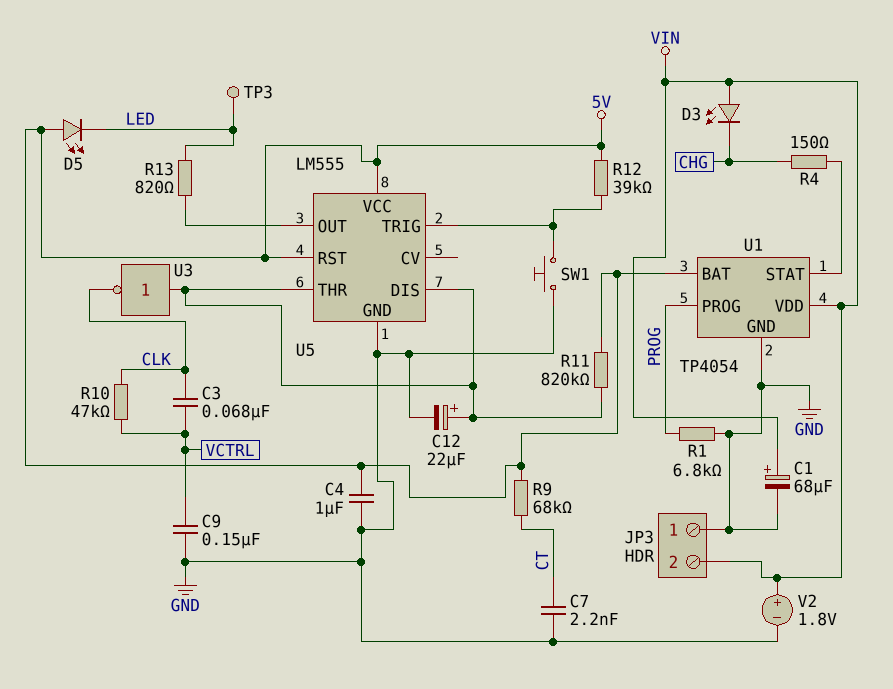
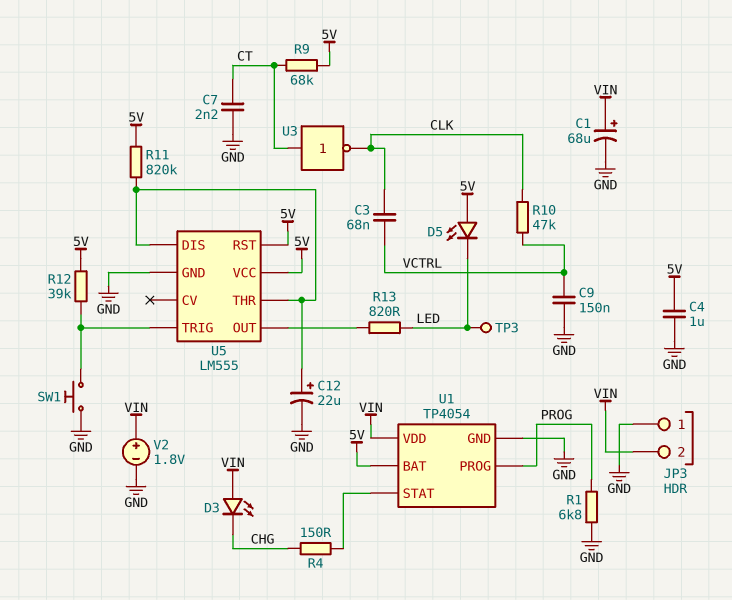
U3: NOT (in U5/DIS, out CLK) -> NOT (in CT, out CLK)

